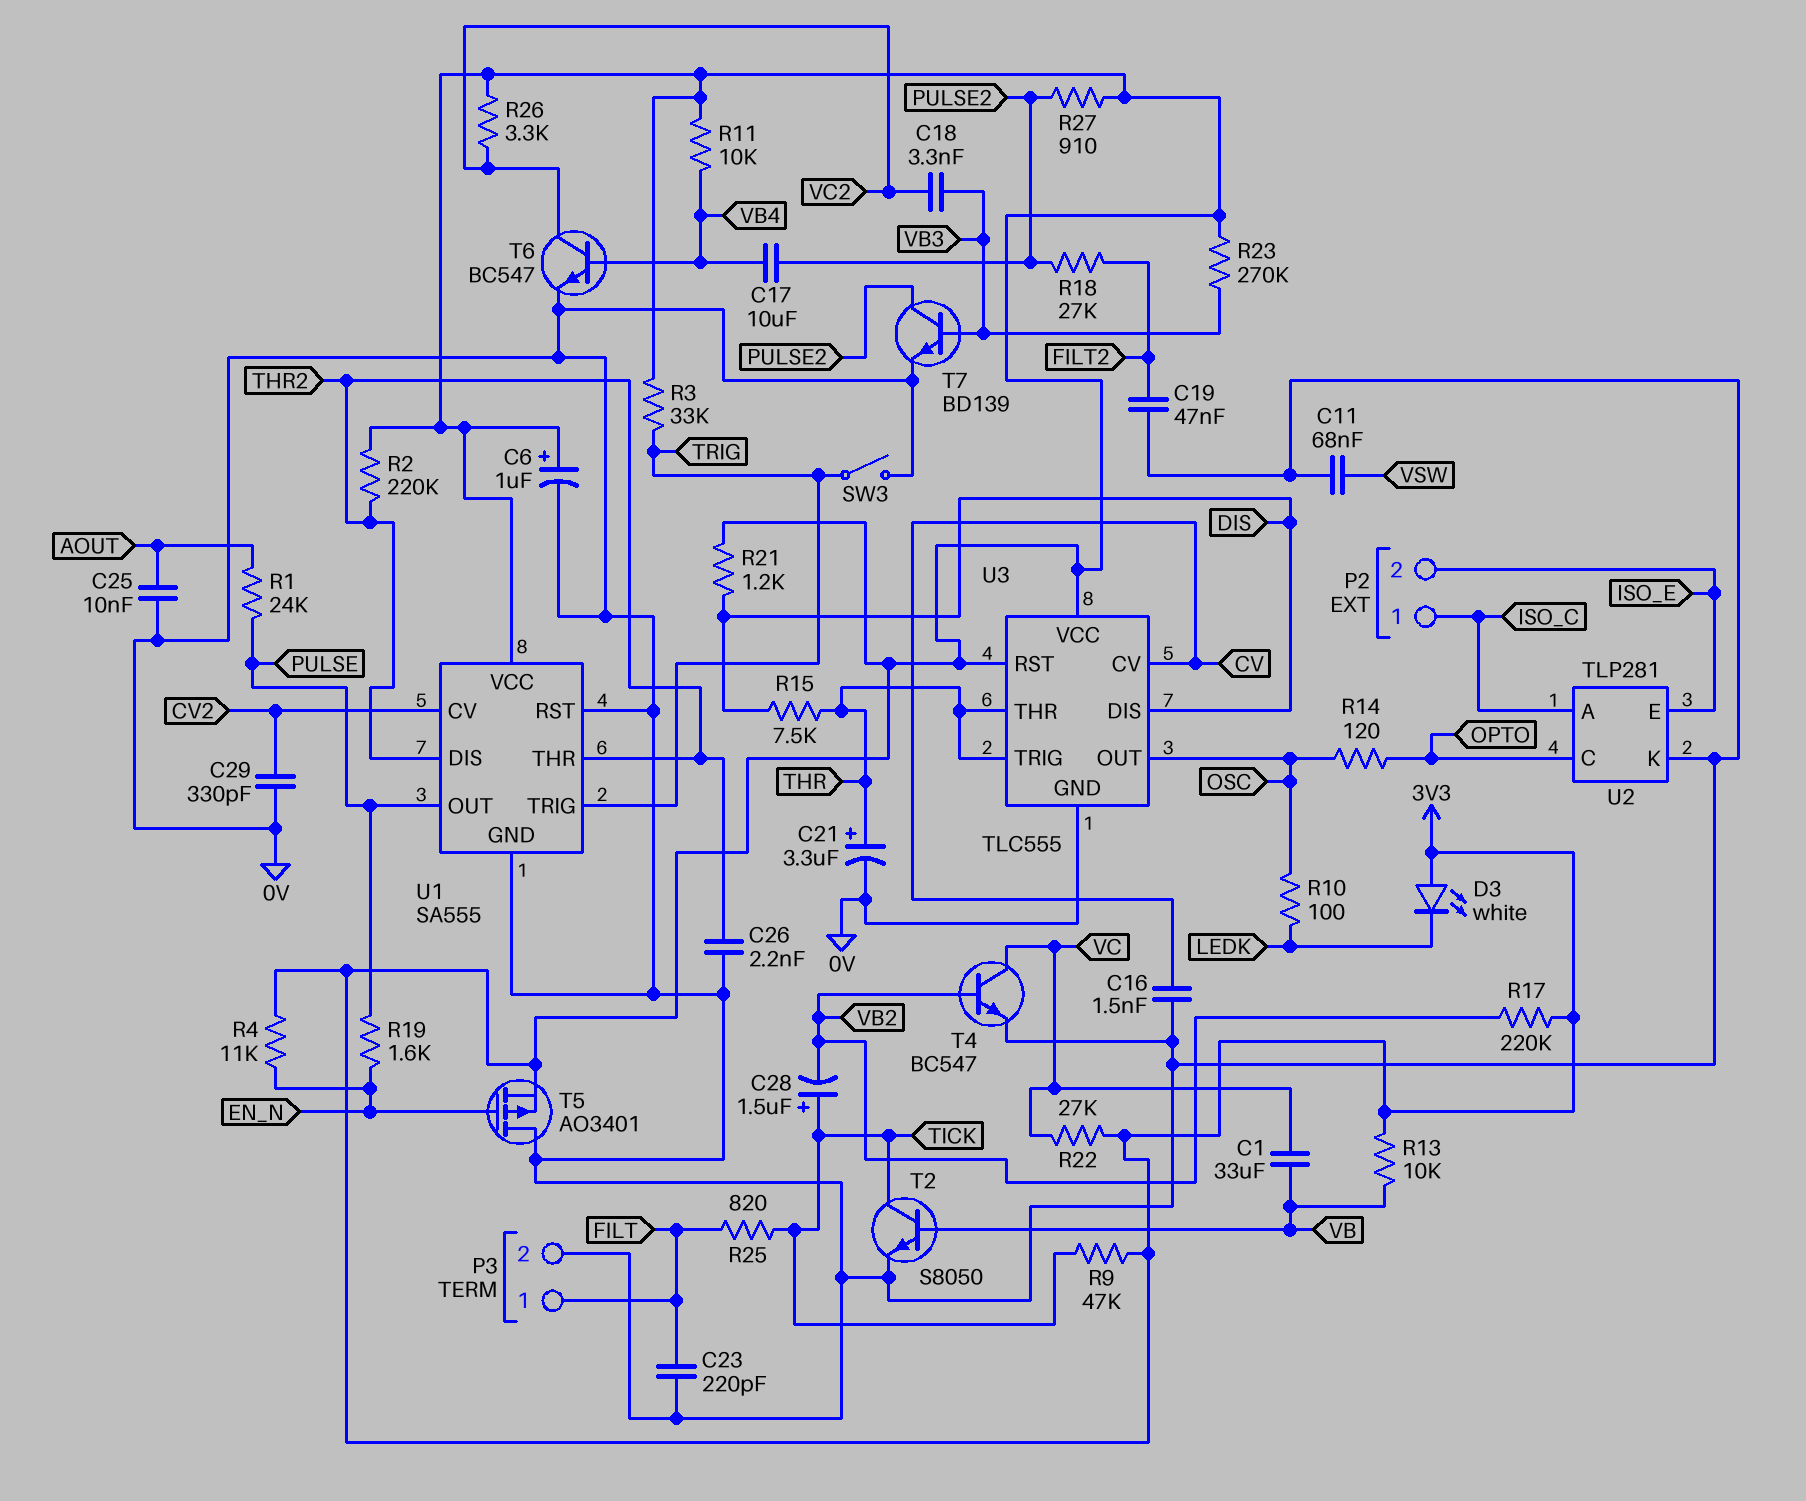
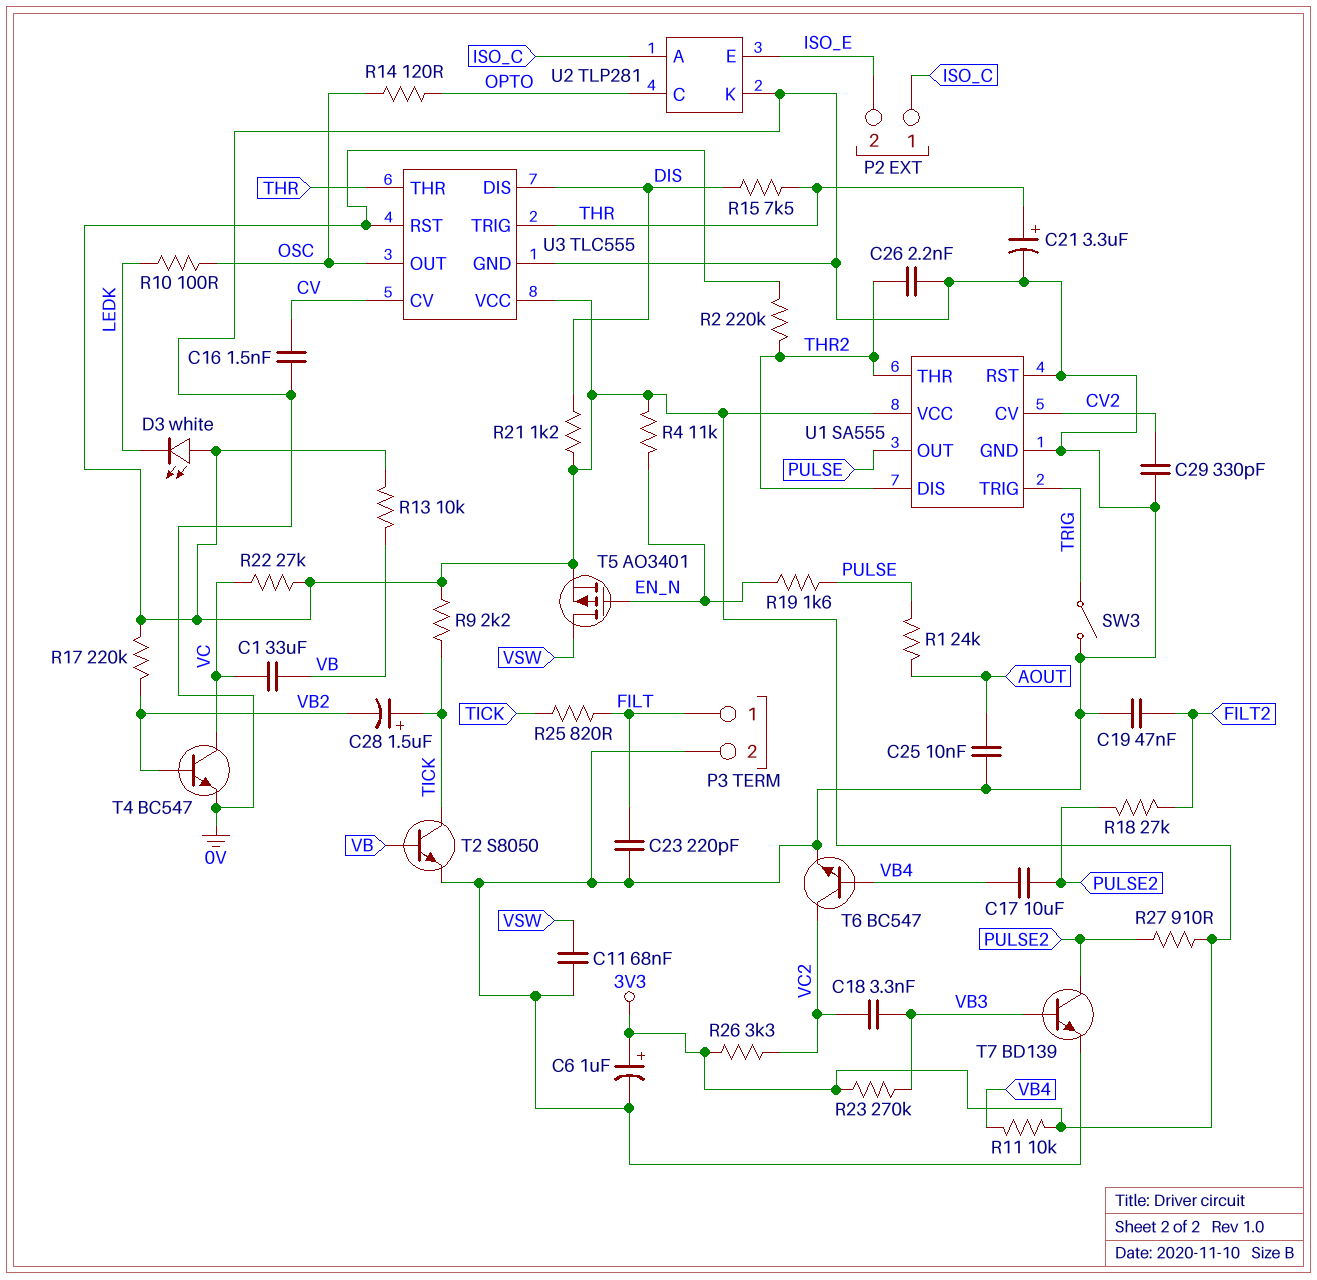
R3: 33k (3V3, TRIG) -> none
R9: 47k (3V3, TICK) -> 2.2k (3V3, TICK)
T5: PMOS AO3401 (G EN_N, D 0V, S 3V3) -> PMOS AO3401 (G EN_N, D VSW, S 3V3)

